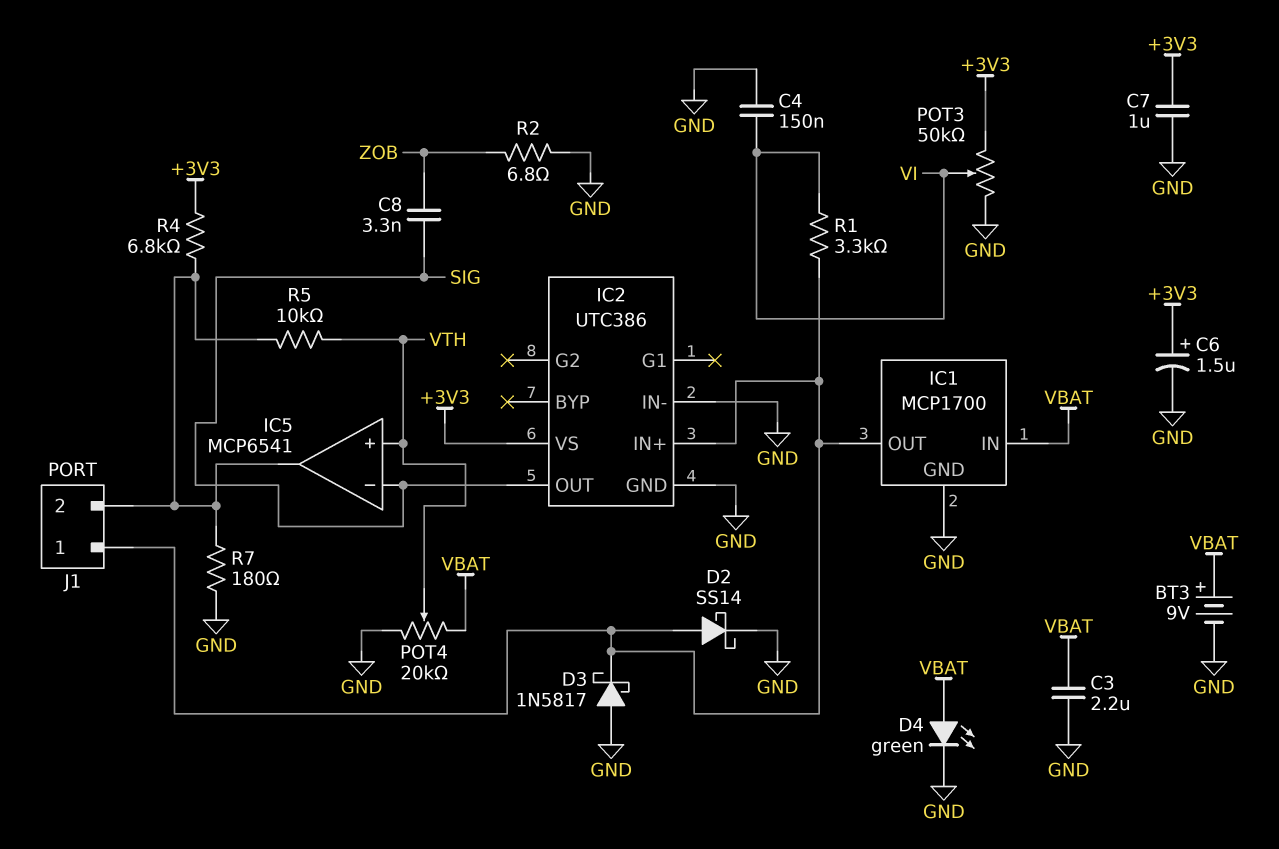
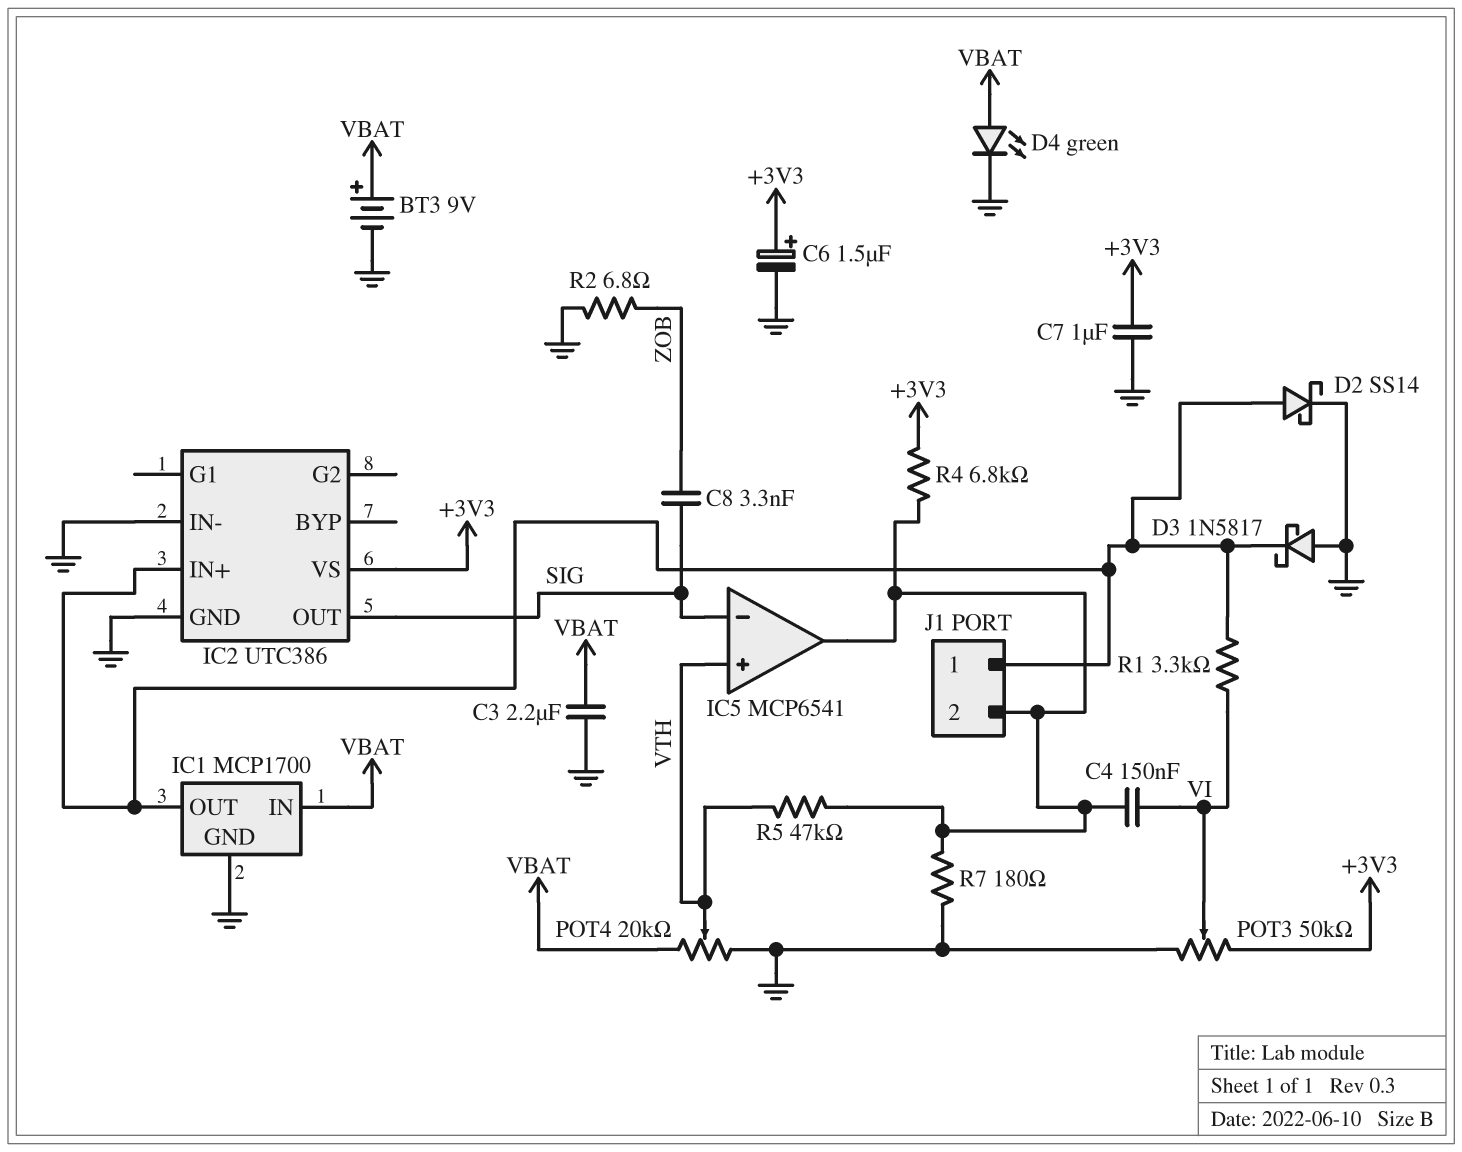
C4: 150nF (GND, VI) -> 150nF (IC5/out, VI)
R5: 10k (IC5/out, VTH) -> 47k (IC5/out, VTH)

